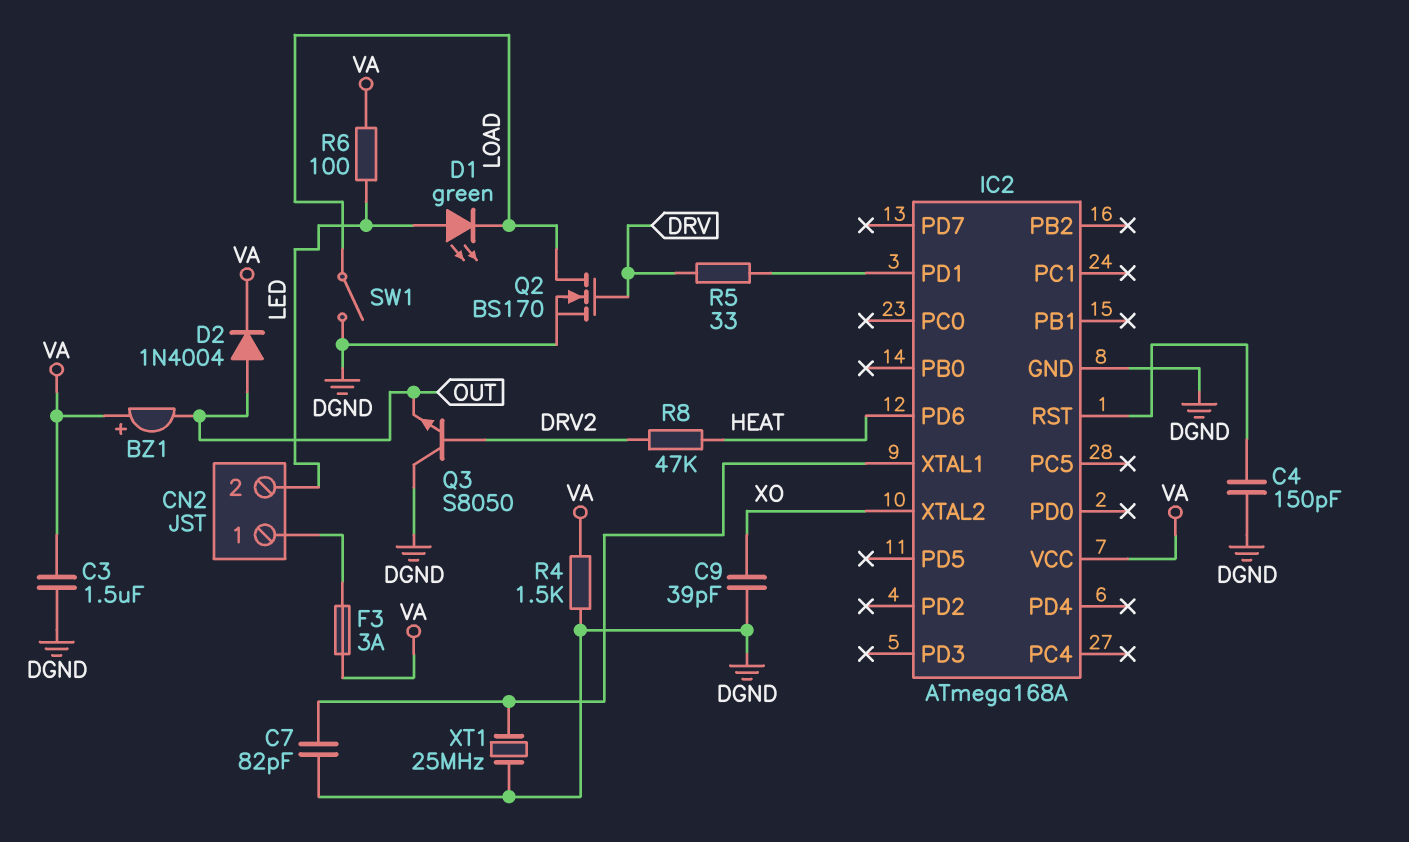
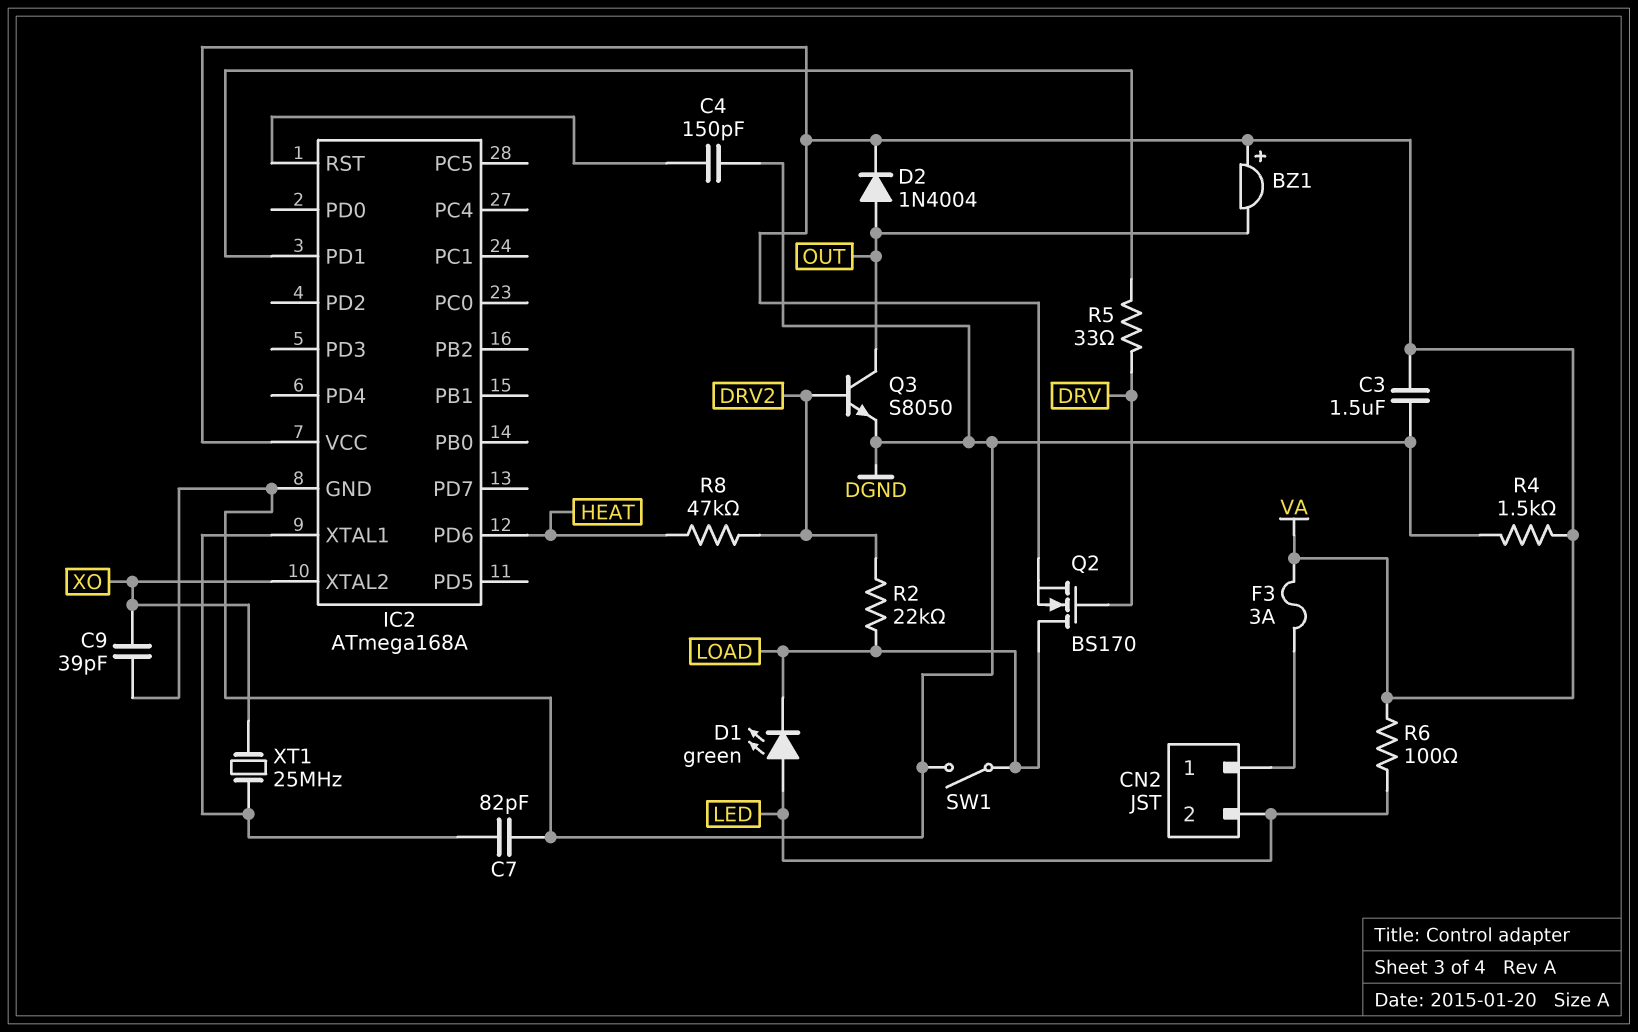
Q2: NMOS BS170 (G DRV, D LOAD, S DGND) -> NMOS BS170 (G DRV, D LOAD, S VA)
Q3: NPN S8050 (B DRV2, C DGND, E OUT) -> NPN S8050 (B DRV2, C OUT, E DGND)
R2: none -> 22k (DRV2, LOAD)
XT1: 25MHz (DGND, IC2/XTAL1) -> 25MHz (IC2/XTAL1, XO)

